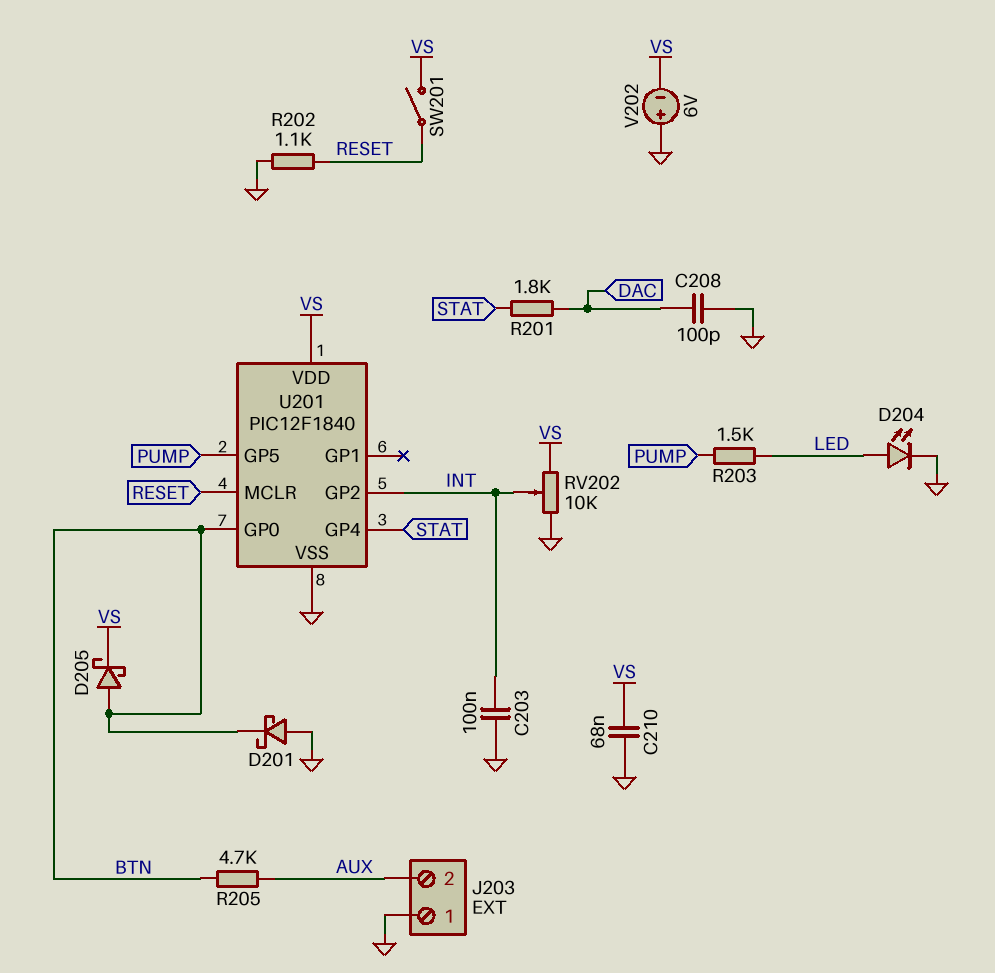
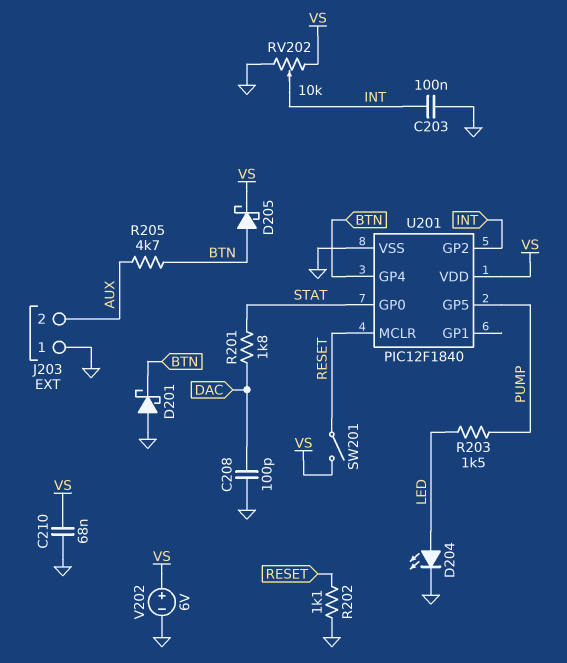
U201 pin GP0: BTN -> STAT
U201 pin GP4: STAT -> BTN
V202: 6V (plus GND, minus VS) -> 6V (plus VS, minus GND)

